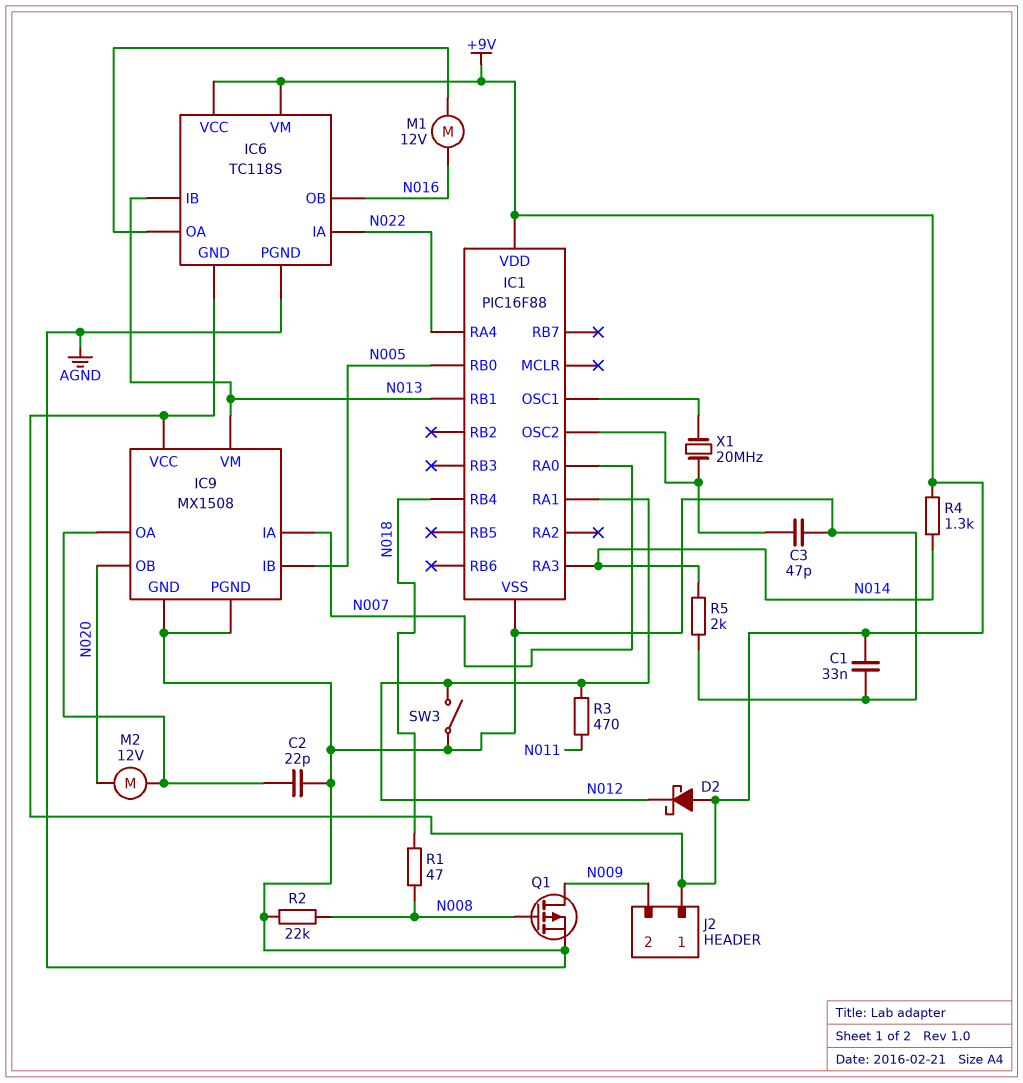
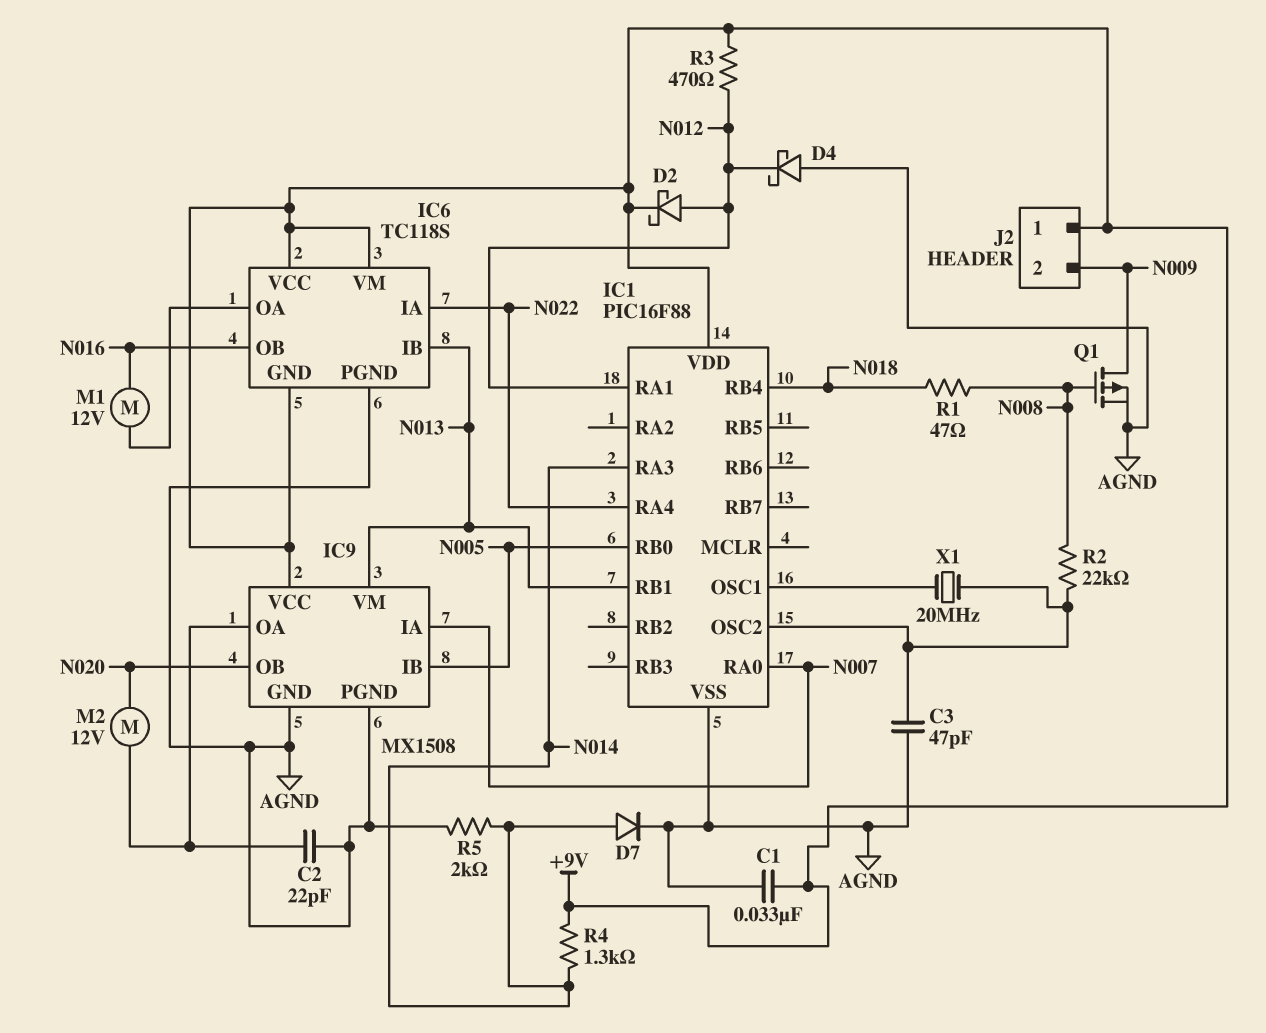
D2: schottky (A +9V, K N012) -> schottky (A N012, K +9V)
D4: none -> schottky (A AGND, K N012)
D7: none -> diode (A N014, K AGND)
R2: 22k (AGND, N008) -> 22k (IC1/OSC2, N008)
R3: 470 (N011, N012) -> 470 (+9V, N012)
SW3: switch (AGND, N012) -> none

